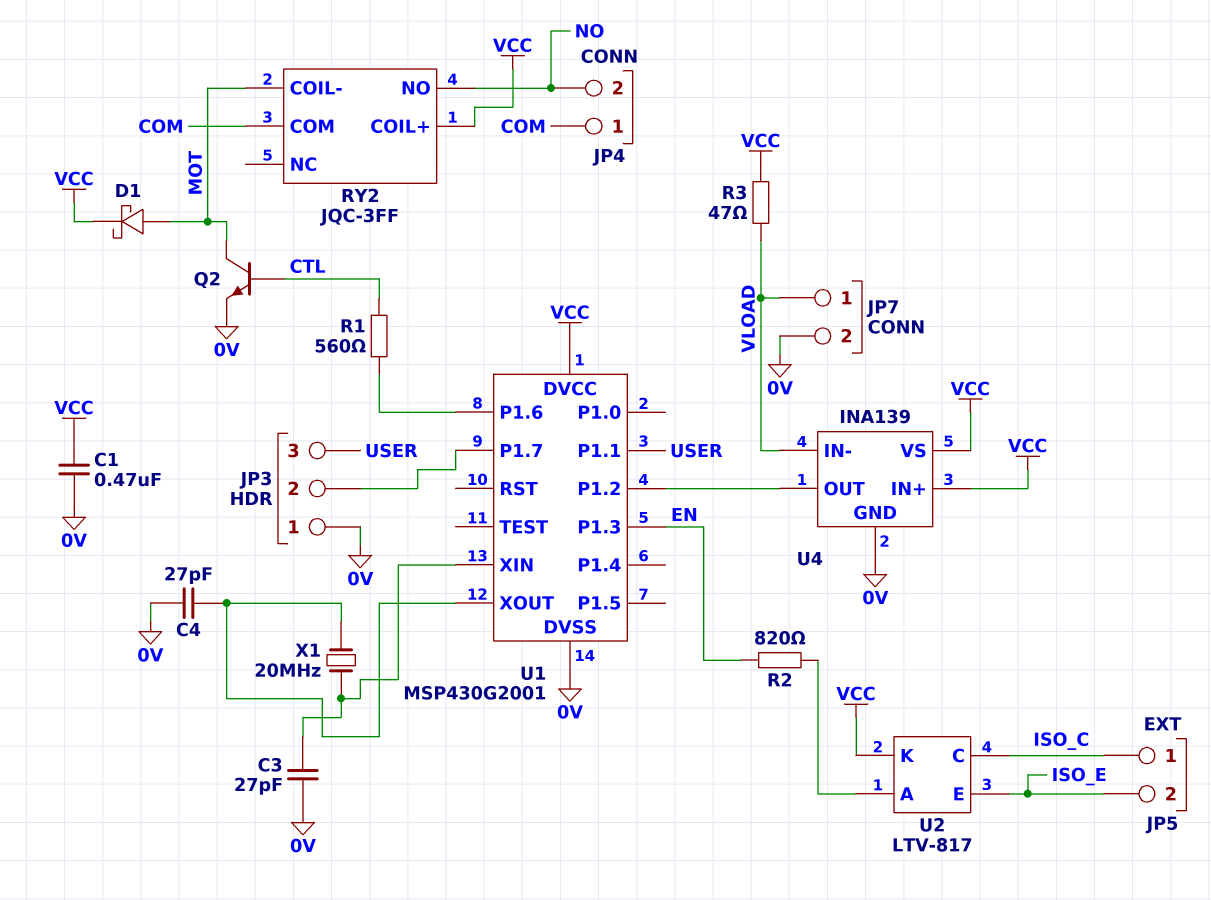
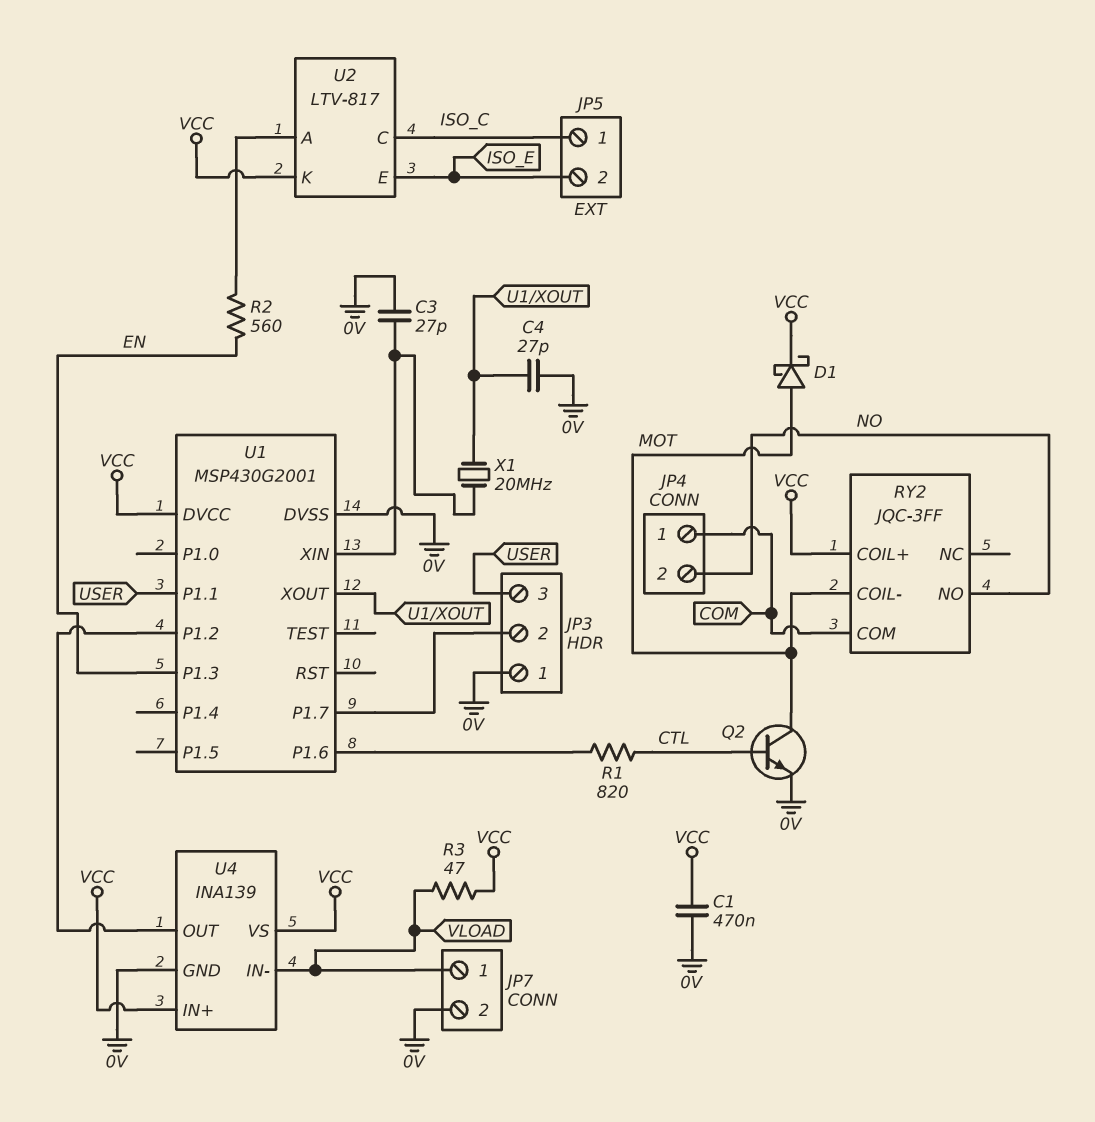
R1: 560 (CTL, U1/P1.6) -> 820 (CTL, U1/P1.6)
R2: 820 (EN, U2/A) -> 560 (EN, U2/A)

